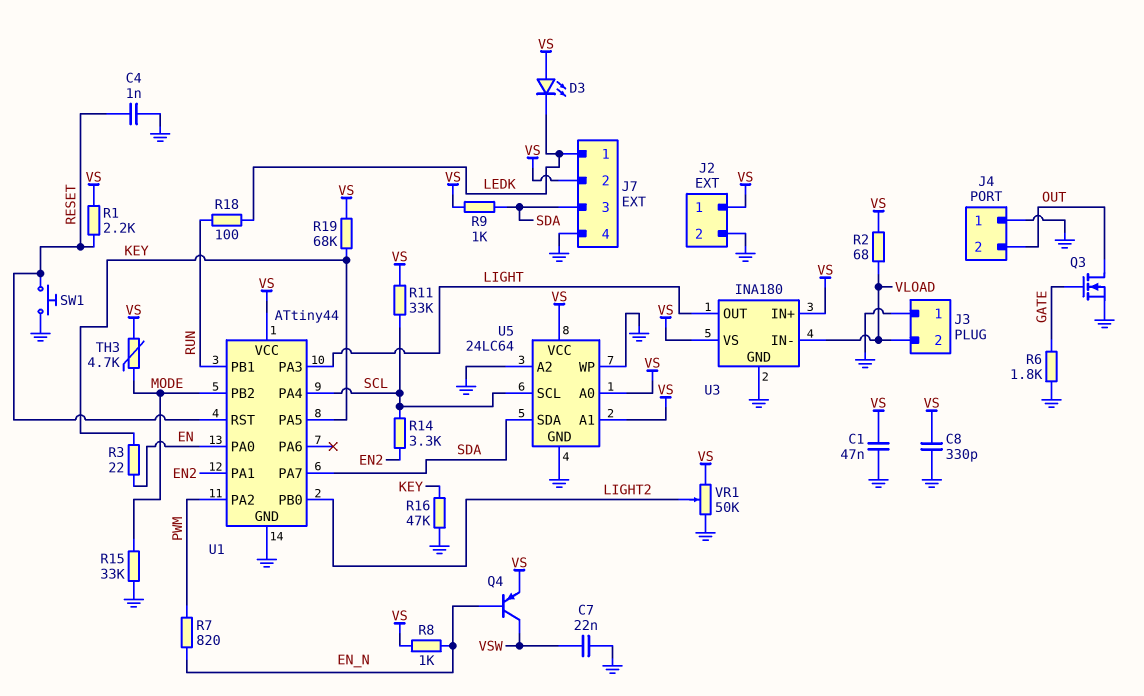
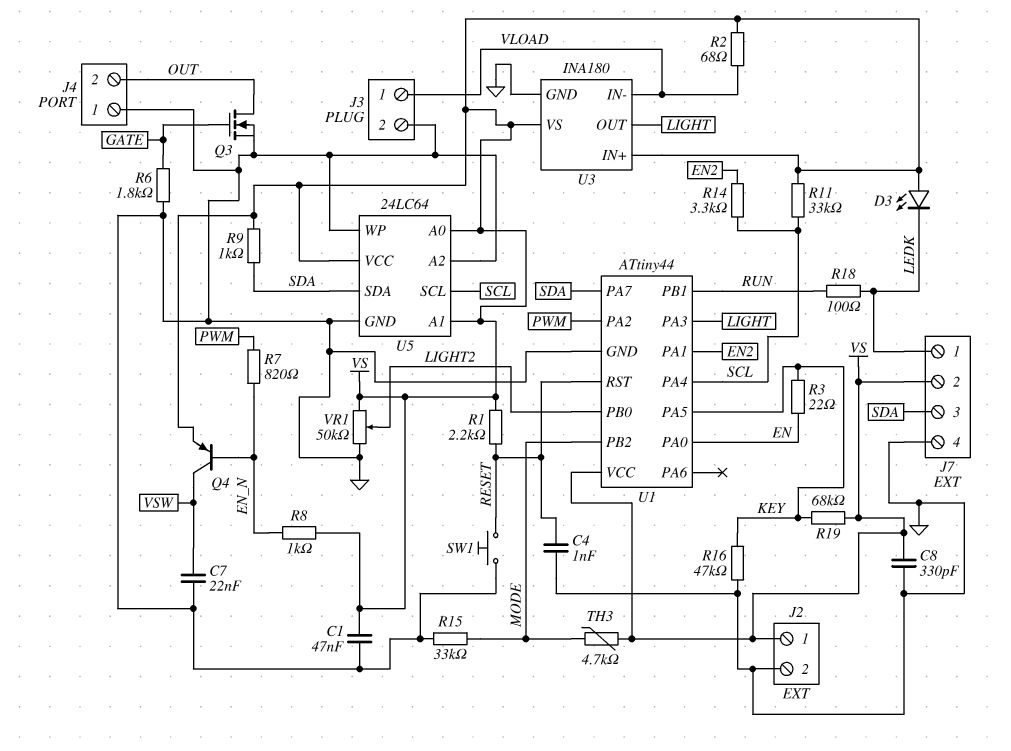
J3 pin 1: GND -> VLOAD
J3 pin 2: VLOAD -> GND

